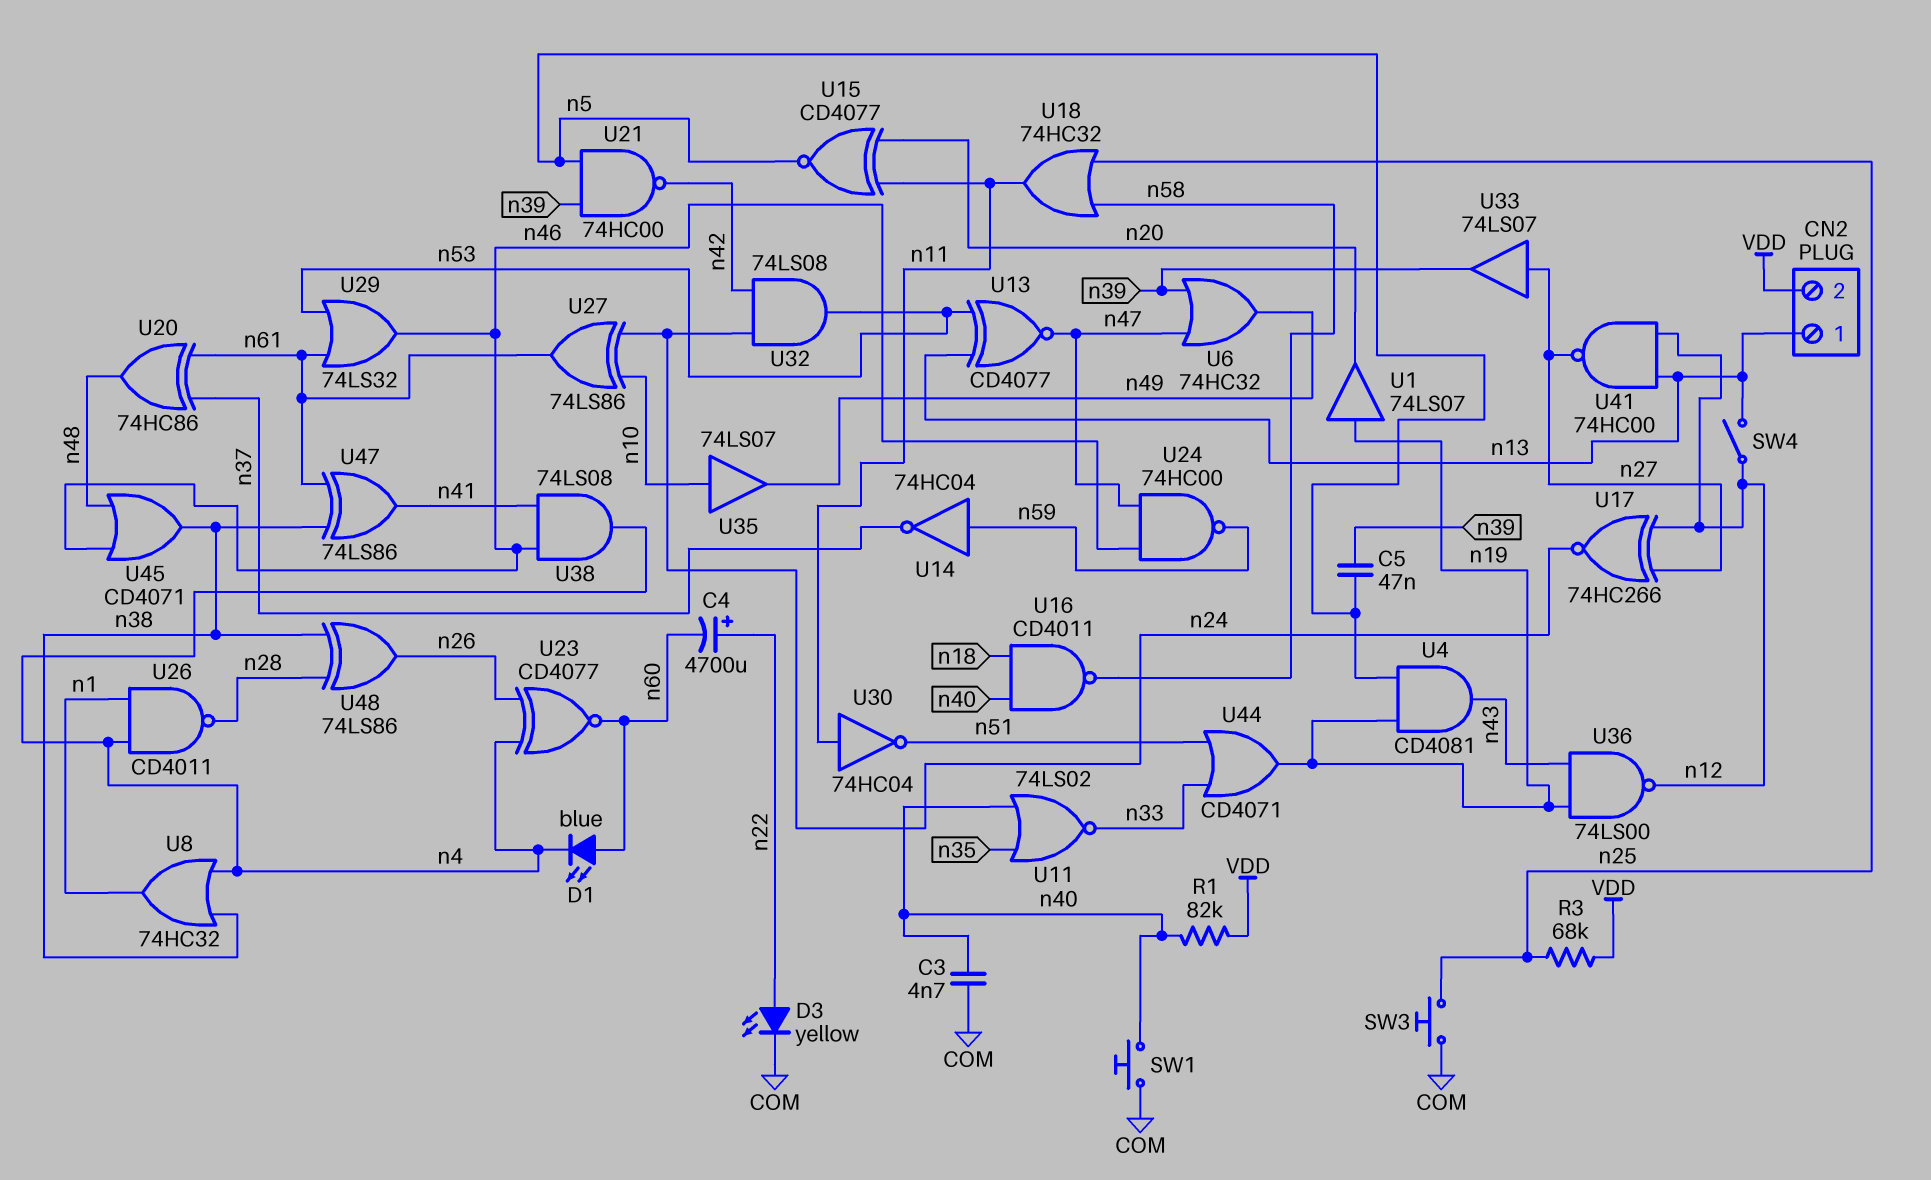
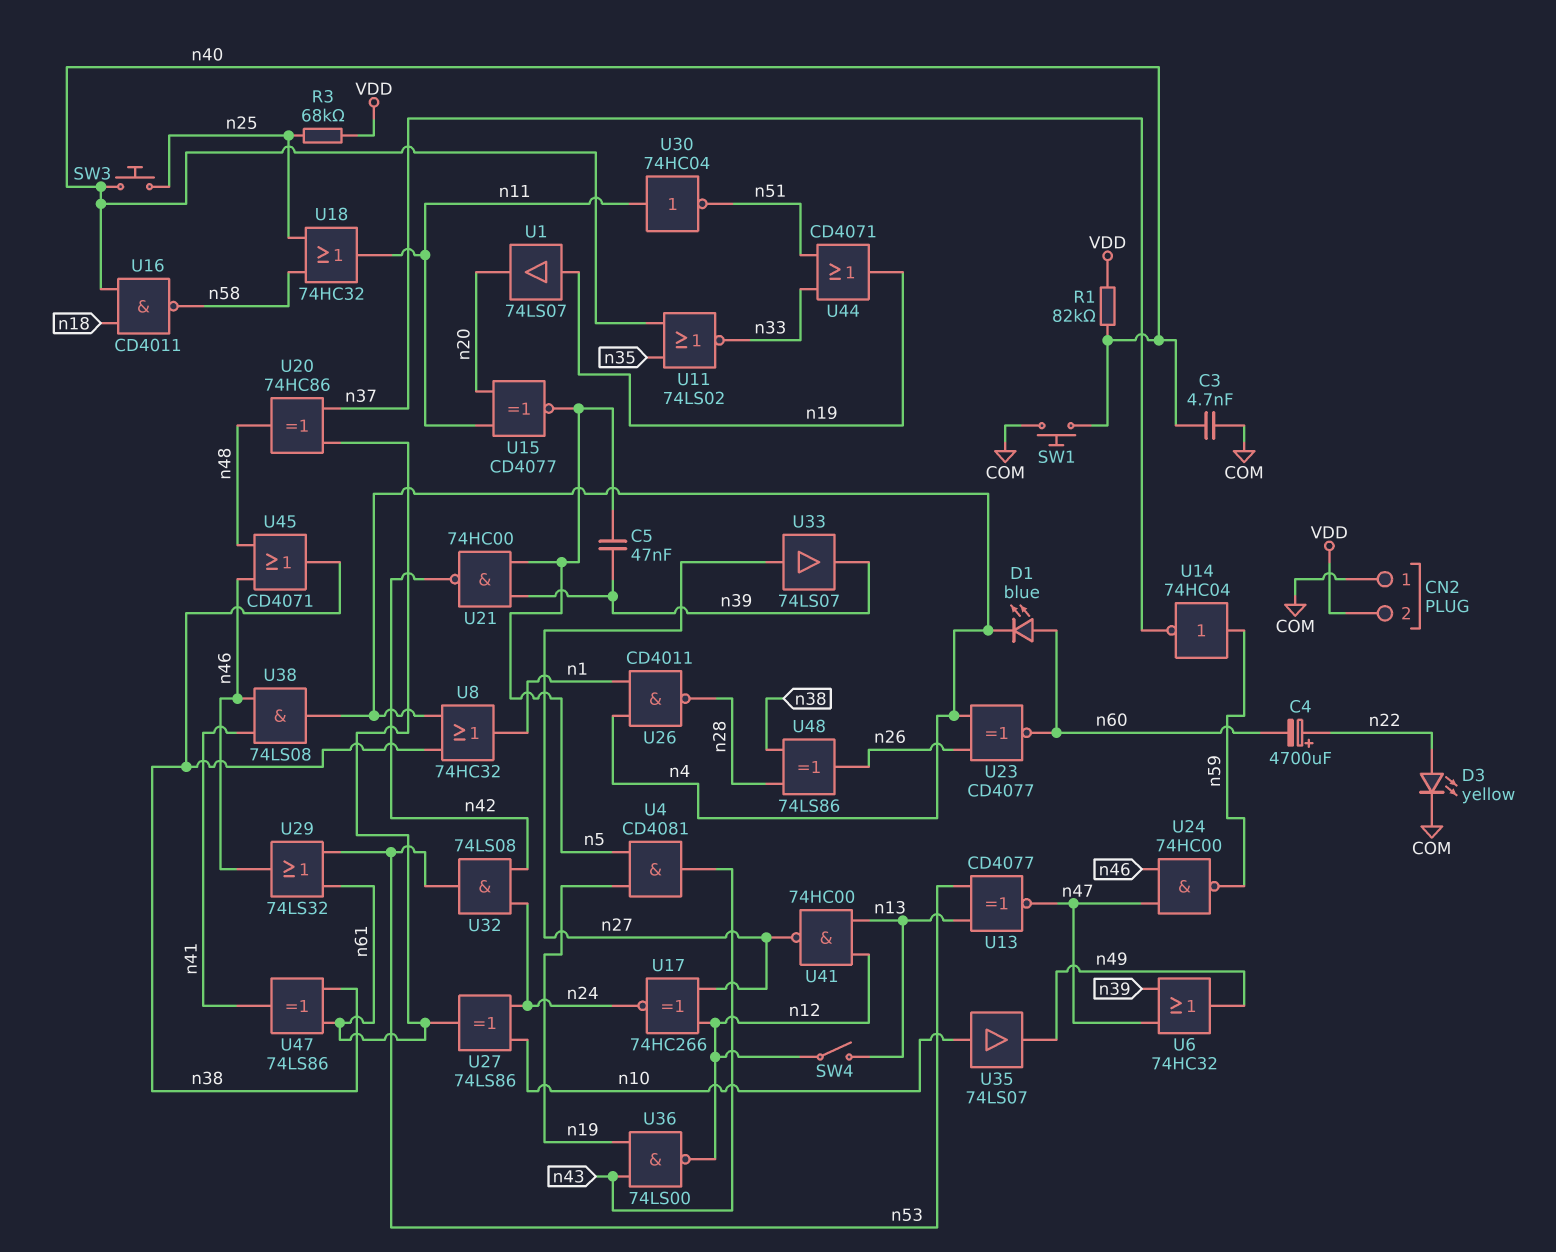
CN2 pin 1: n13 -> COM
SW3: button (COM, n25) -> button (n25, n40)

